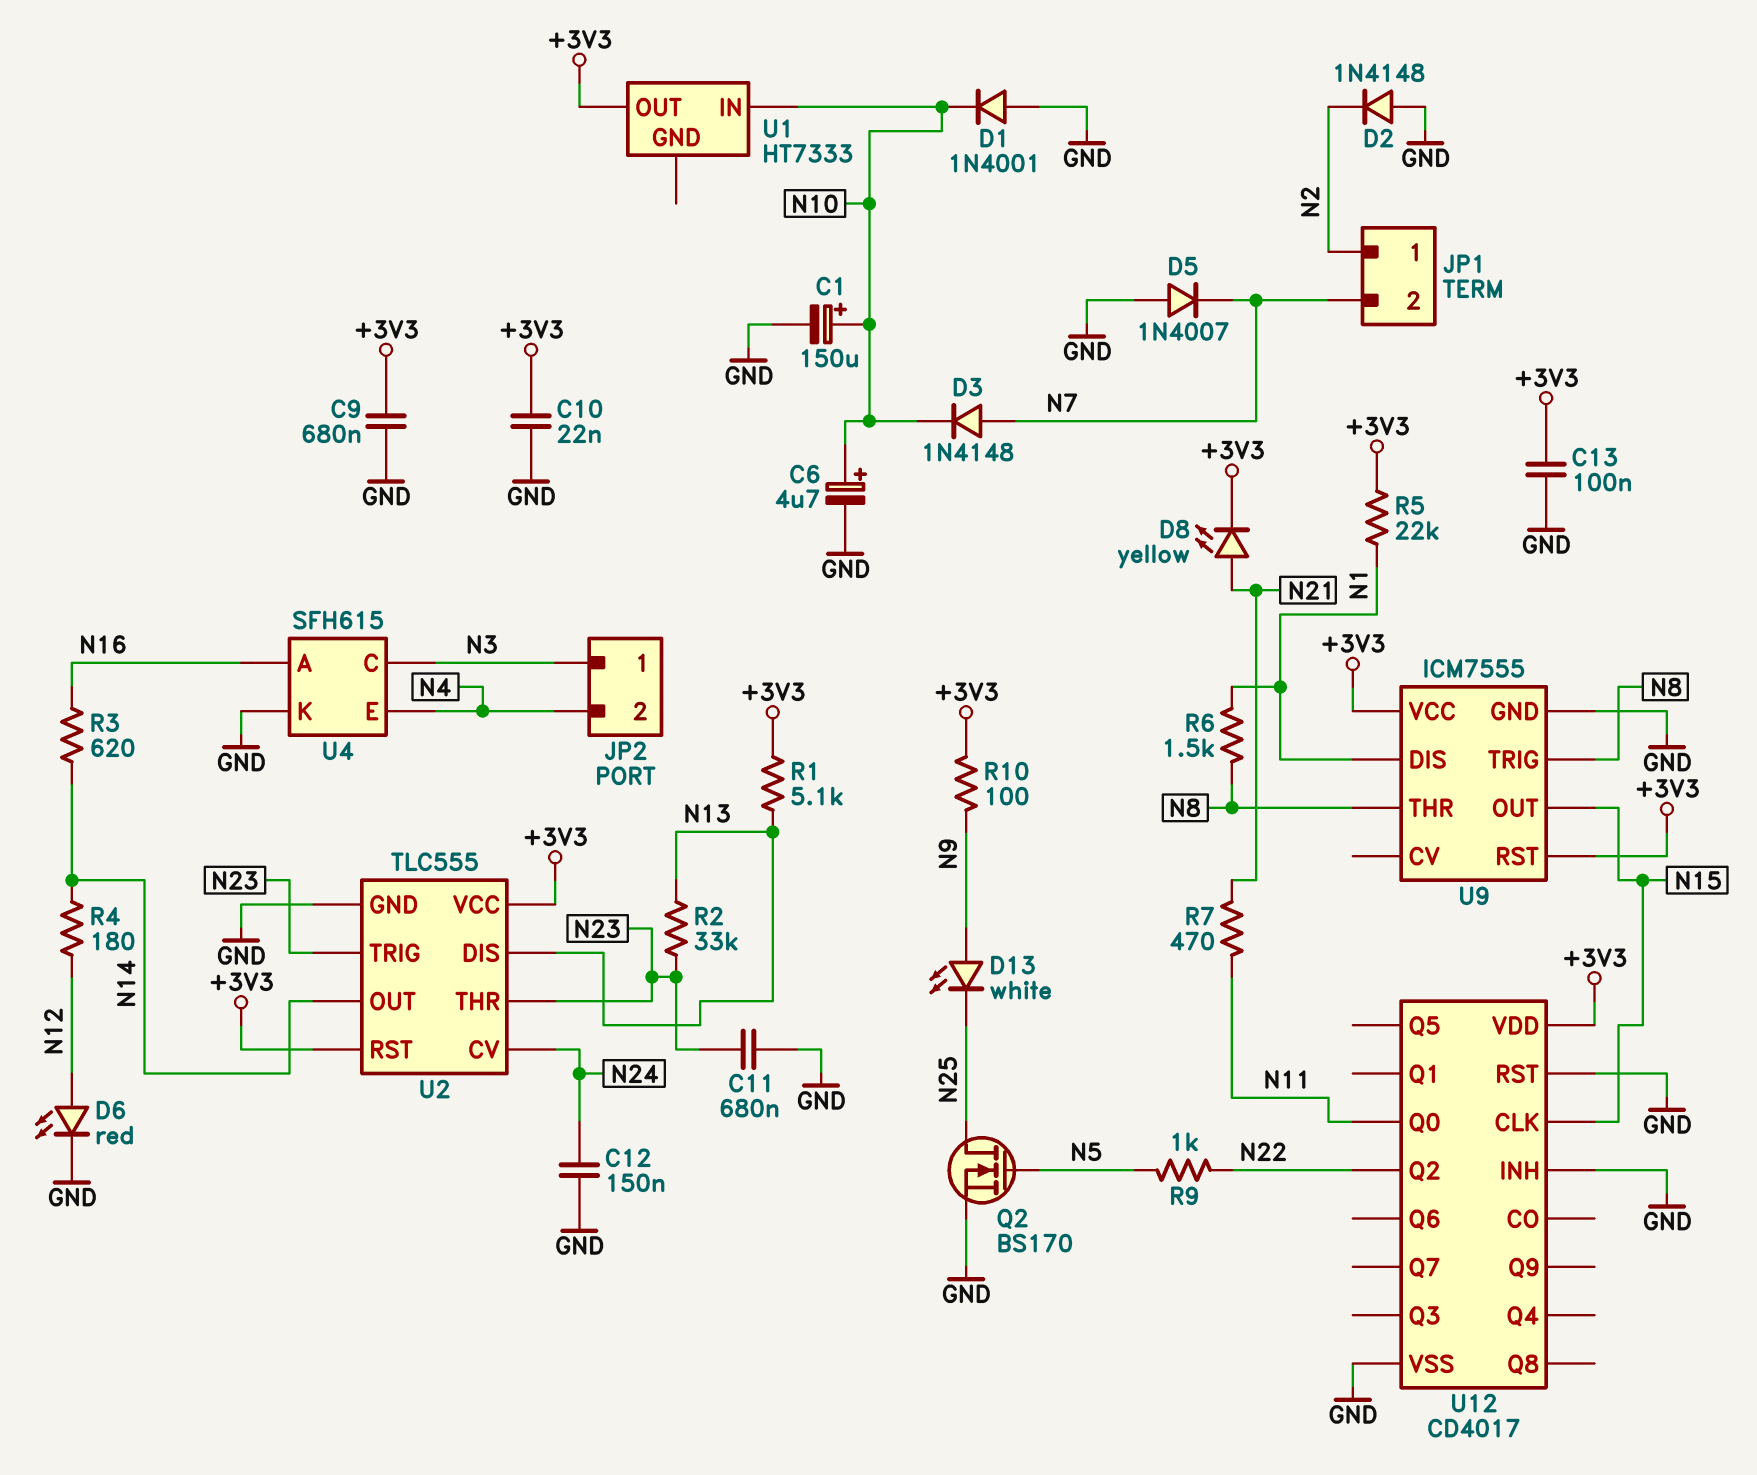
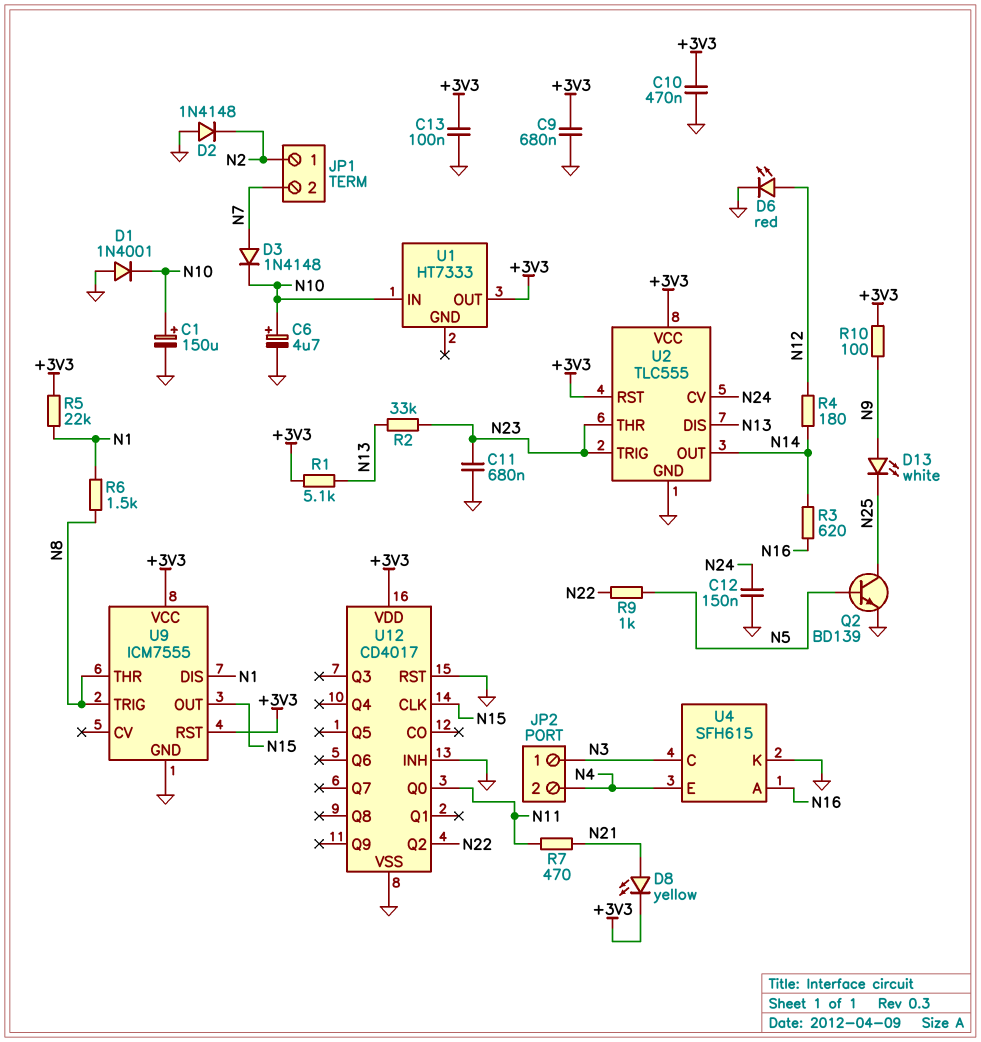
C10: 22nF (+3V3, GND) -> 470nF (+3V3, GND)
D5: diode 1N4007 (A GND, K N7) -> none
Q2: NMOS BS170 (G N5, D N25, S GND) -> NPN BD139 (B N5, C N25, E GND)

